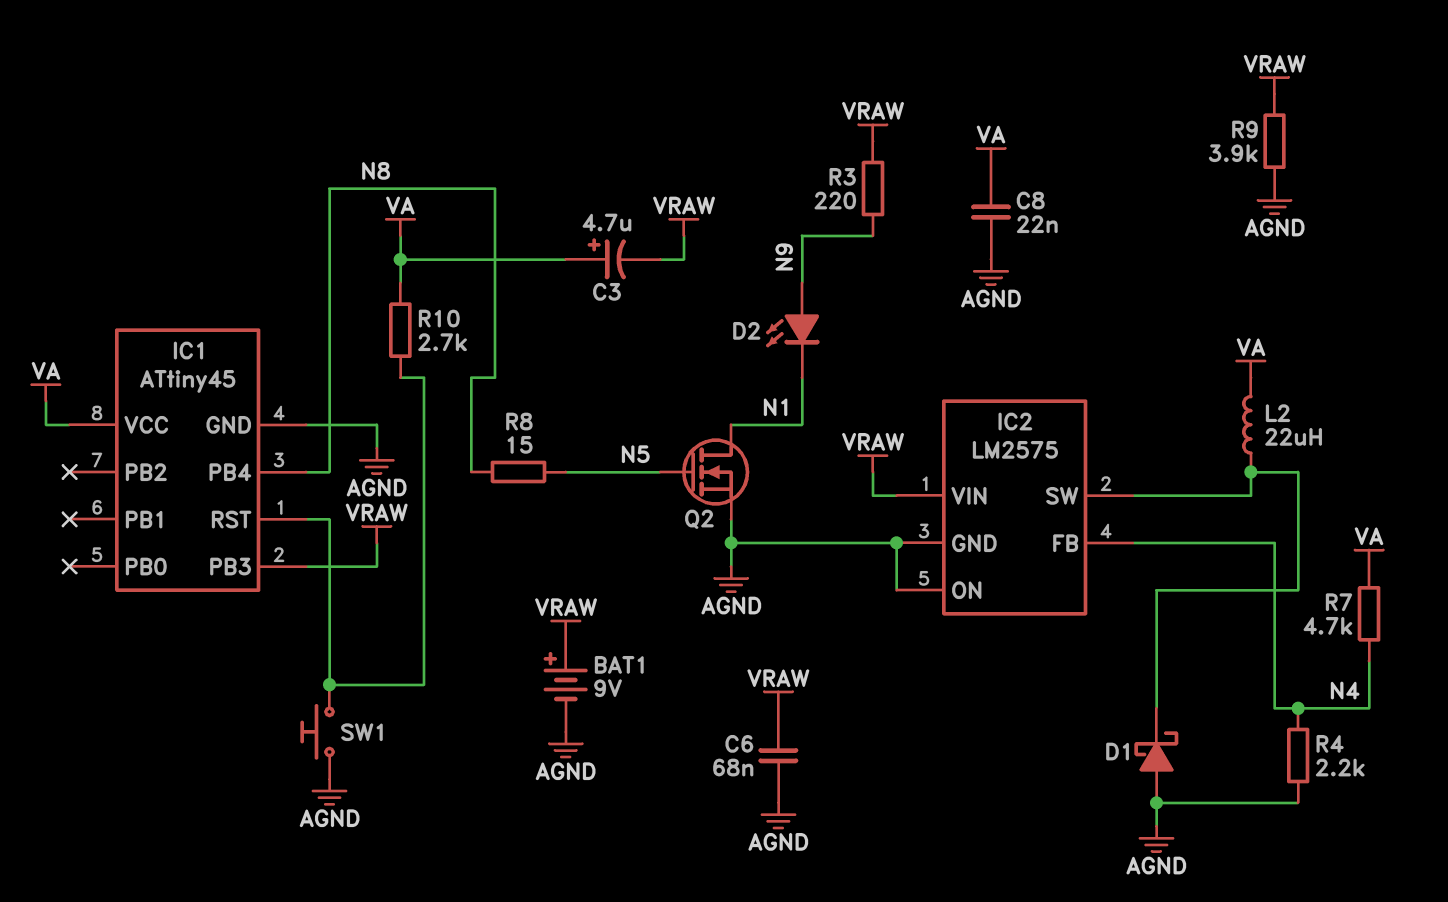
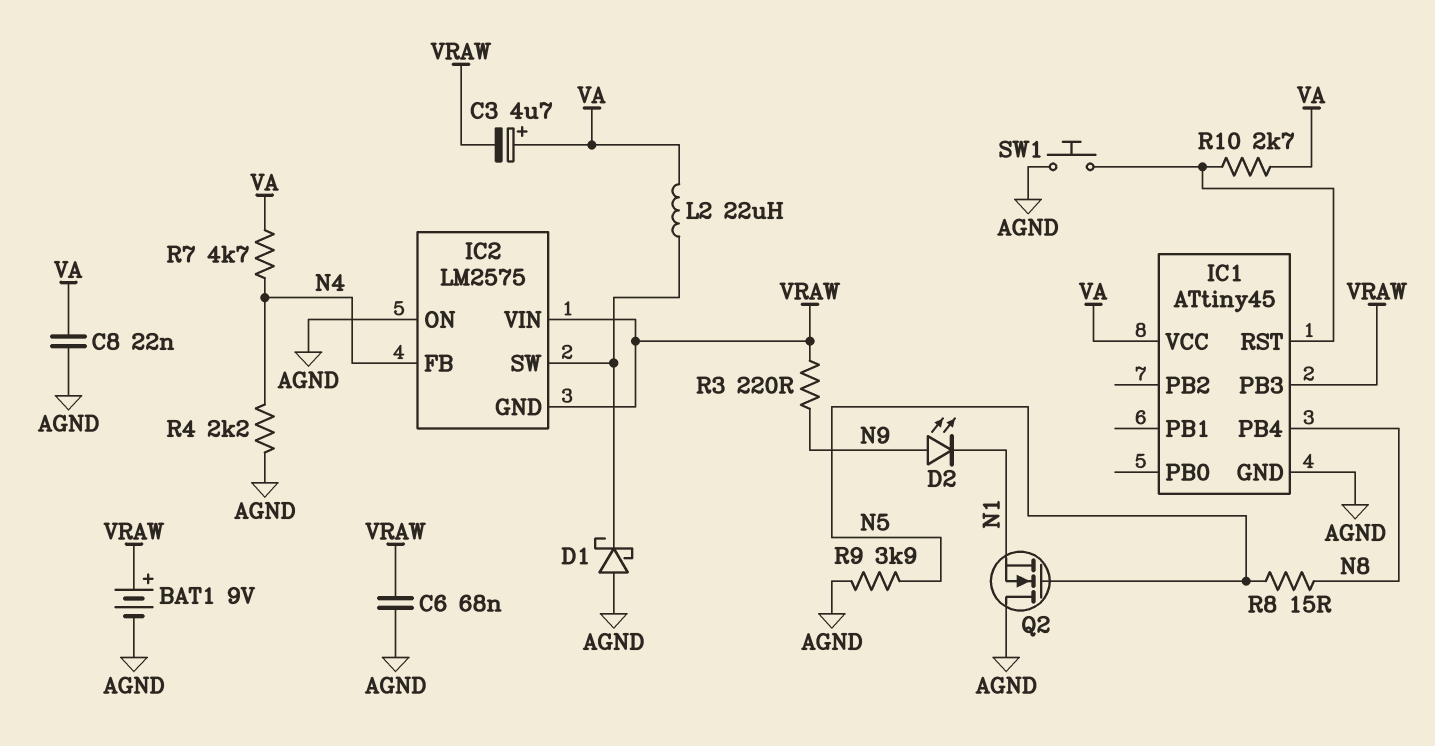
IC2 pin GND: AGND -> VRAW
Q2: NMOS (G N5, D N1, S AGND) -> NMOS (G N5, D AGND, S N1)
R9: 3.9k (AGND, VRAW) -> 3.9k (AGND, N5)

